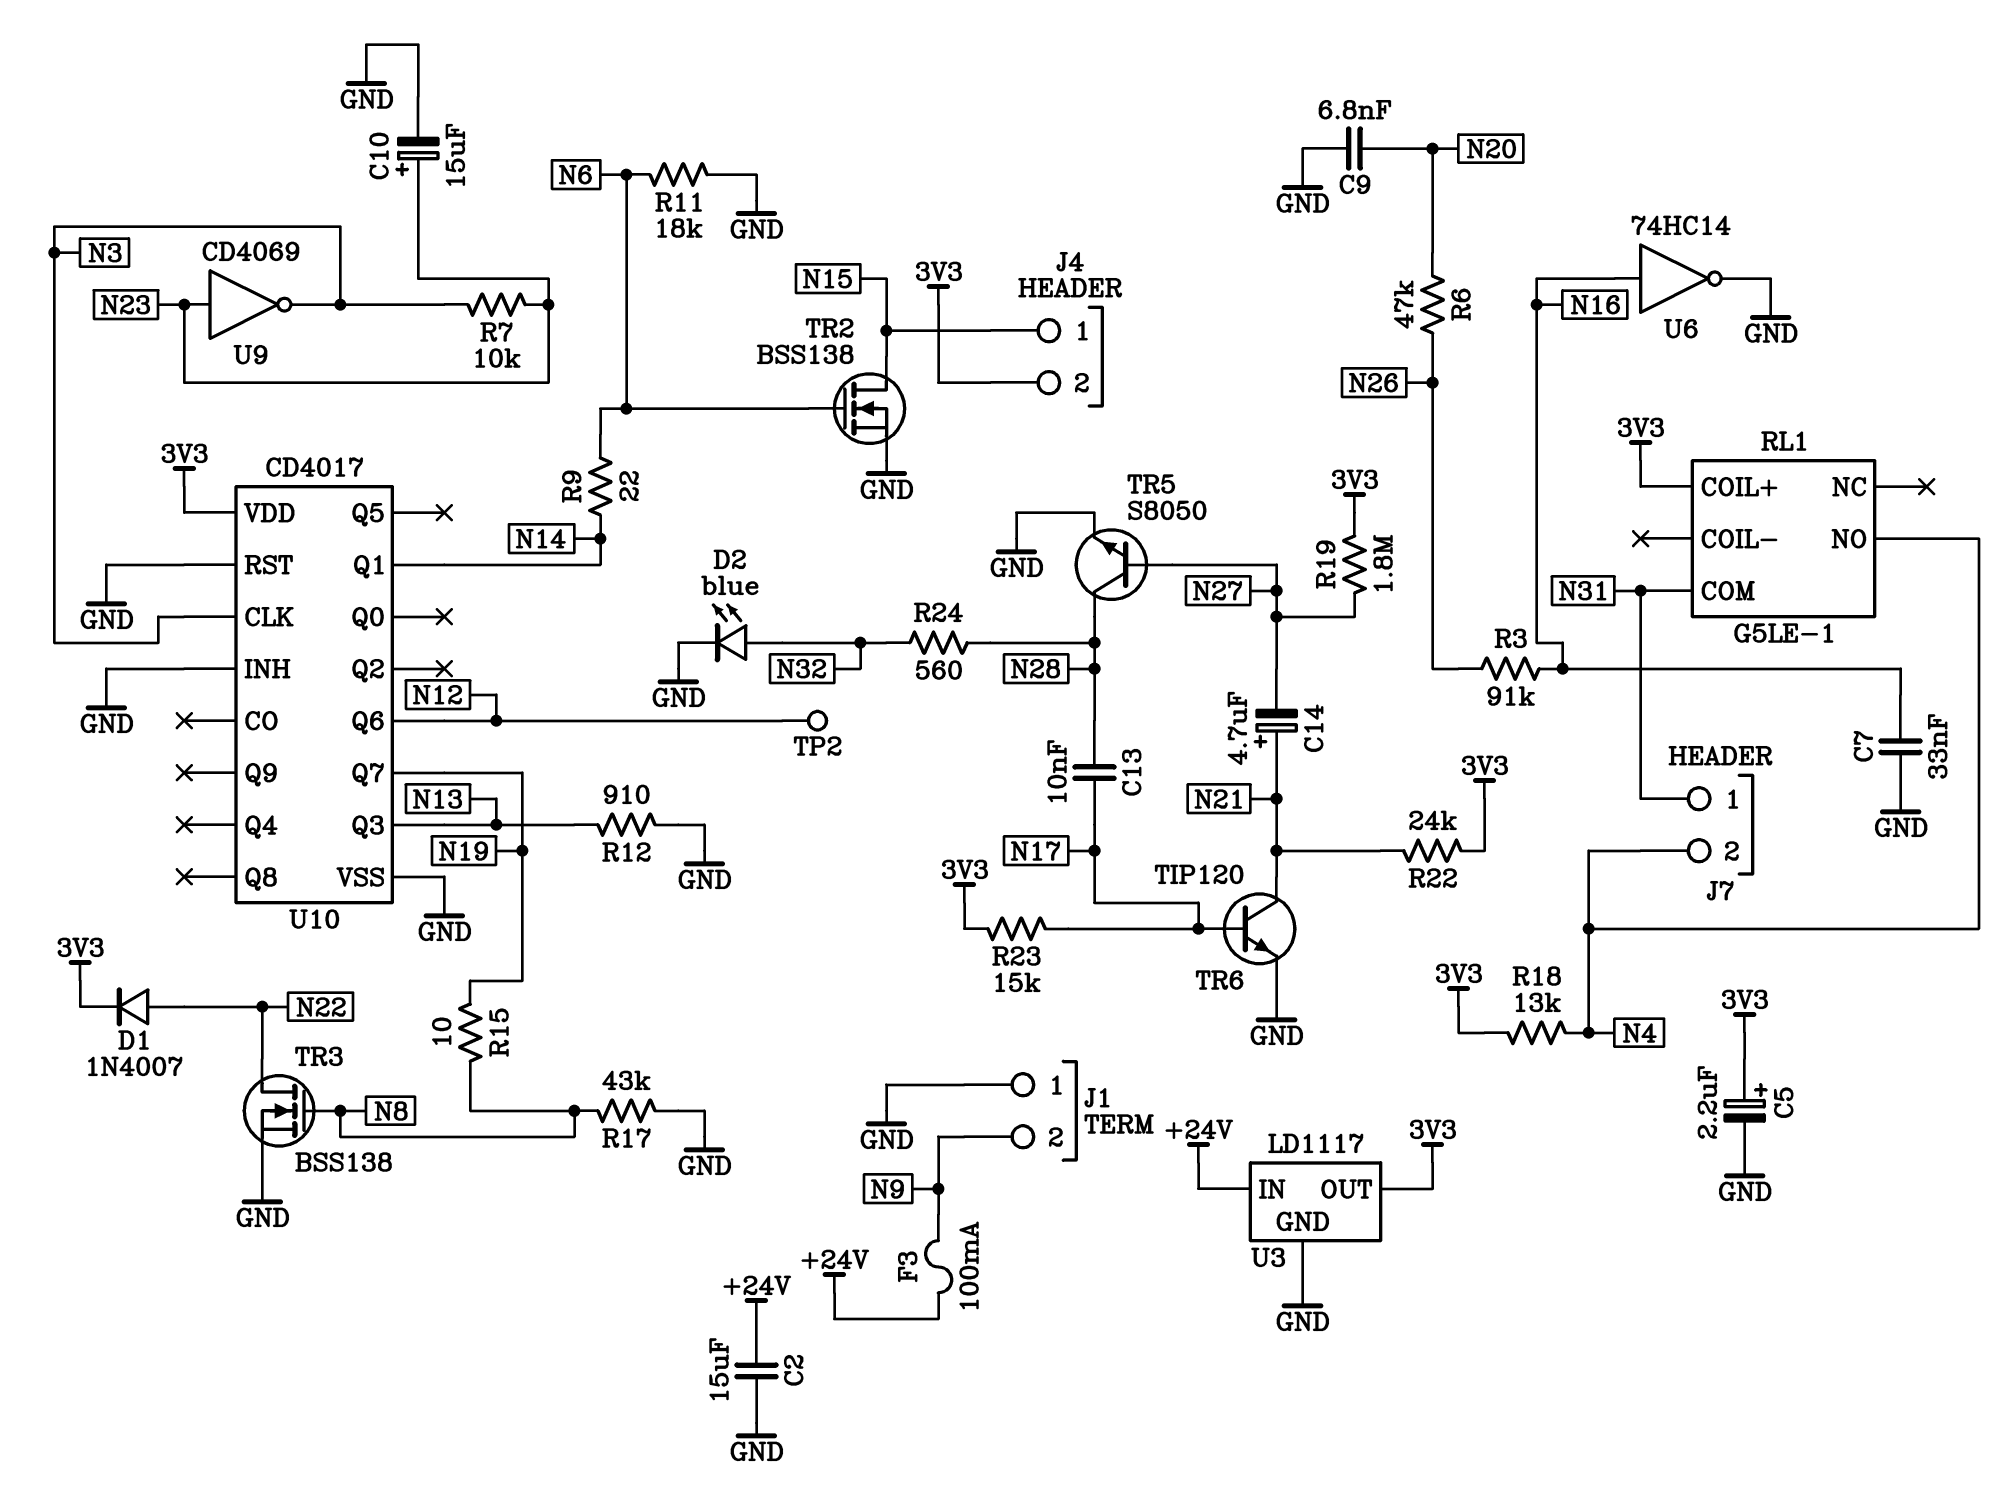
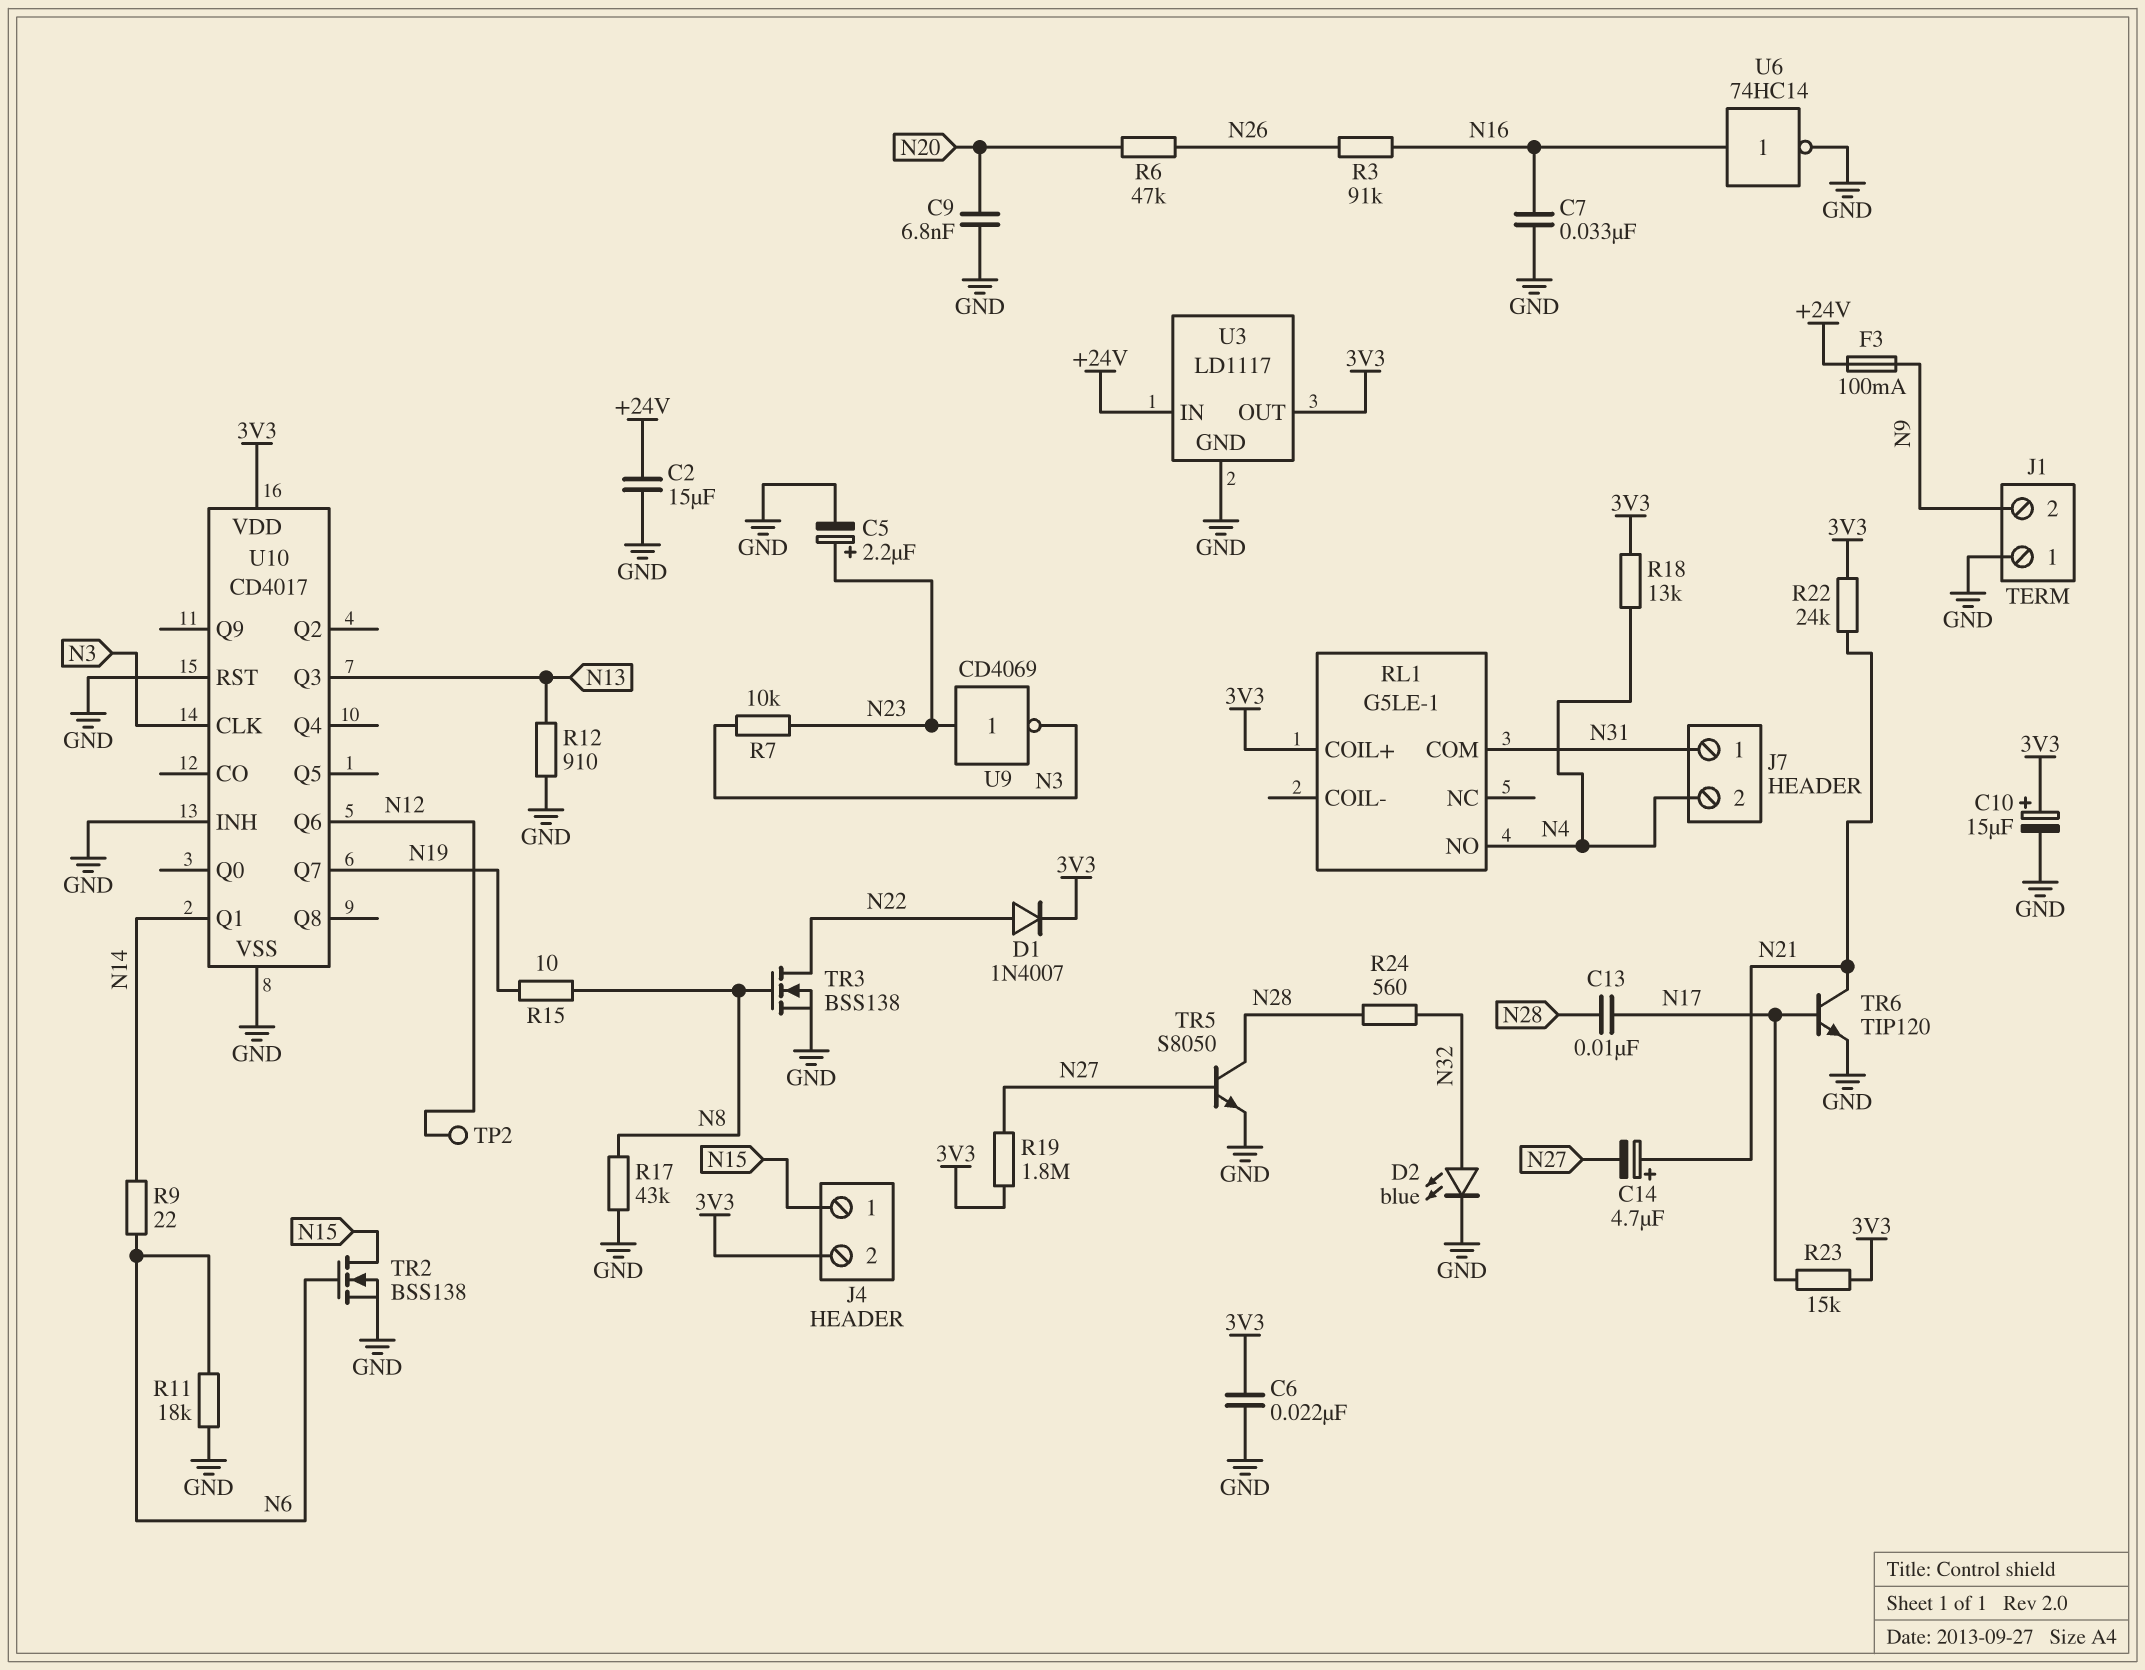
C5: 2.2uF (plus 3V3, minus GND) -> 2.2uF (plus N23, minus GND)
C6: none -> 22nF (3V3, GND)
C10: 15uF (plus N23, minus GND) -> 15uF (plus 3V3, minus GND)

